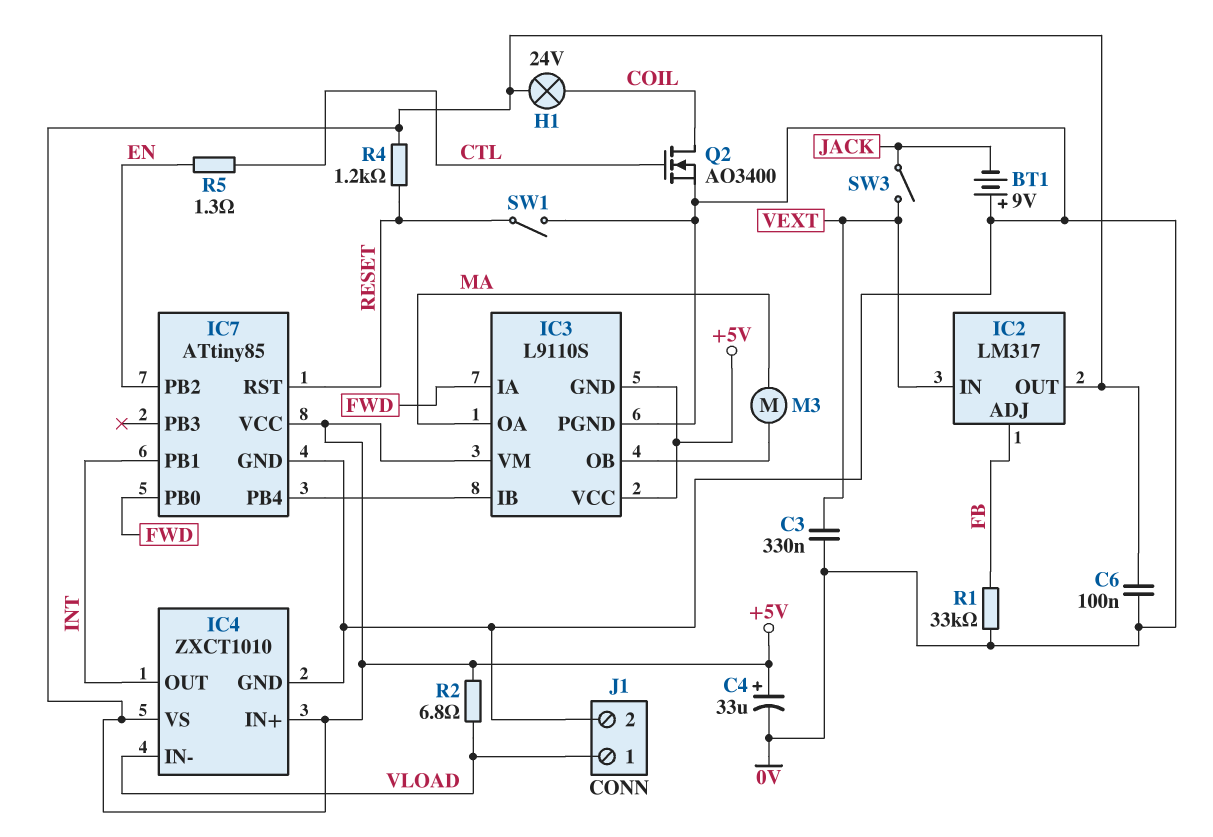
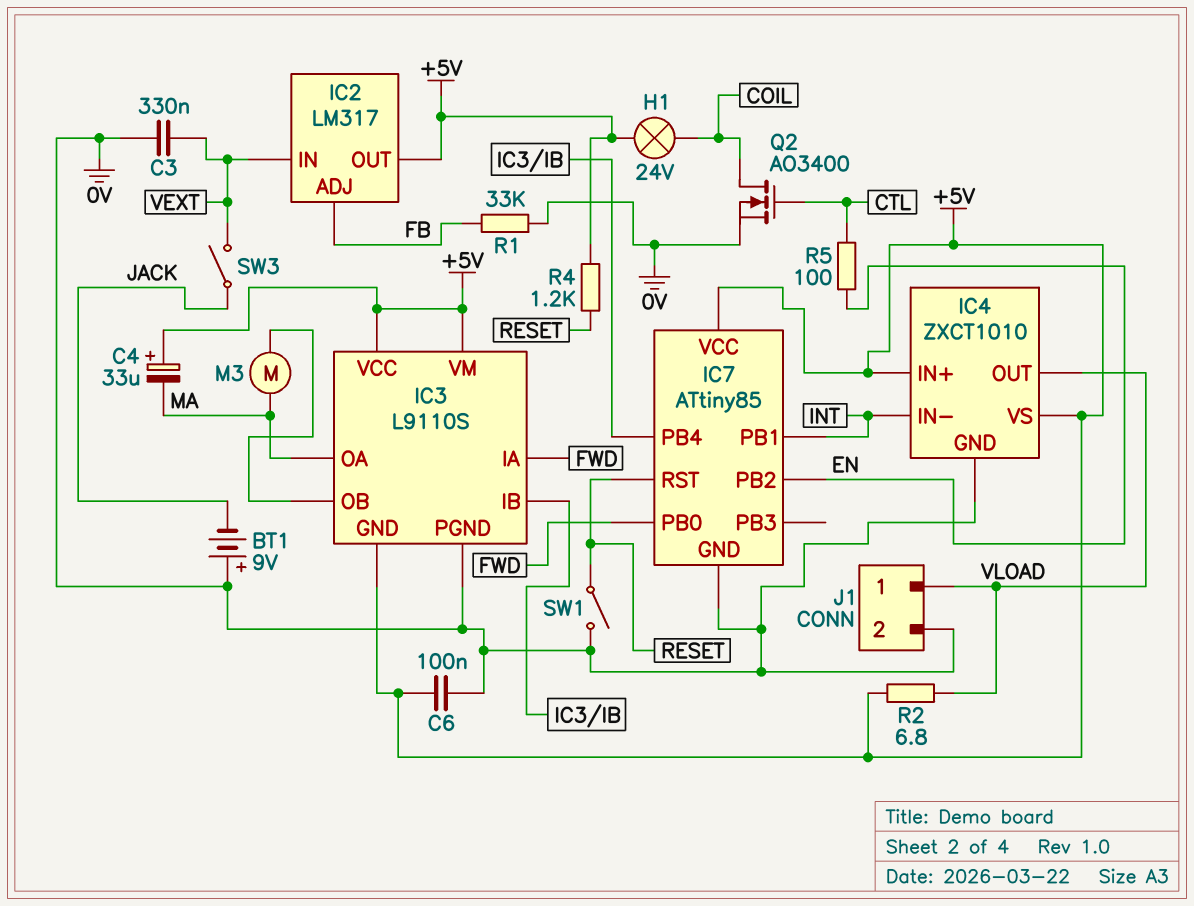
C4: 33uF (plus +5V, minus 0V) -> 33uF (plus +5V, minus MA)
IC4 pin IN-: VLOAD -> INT
IC4 pin OUT: INT -> VLOAD
R5: 1.3 (CTL, EN) -> 100 (CTL, EN)

